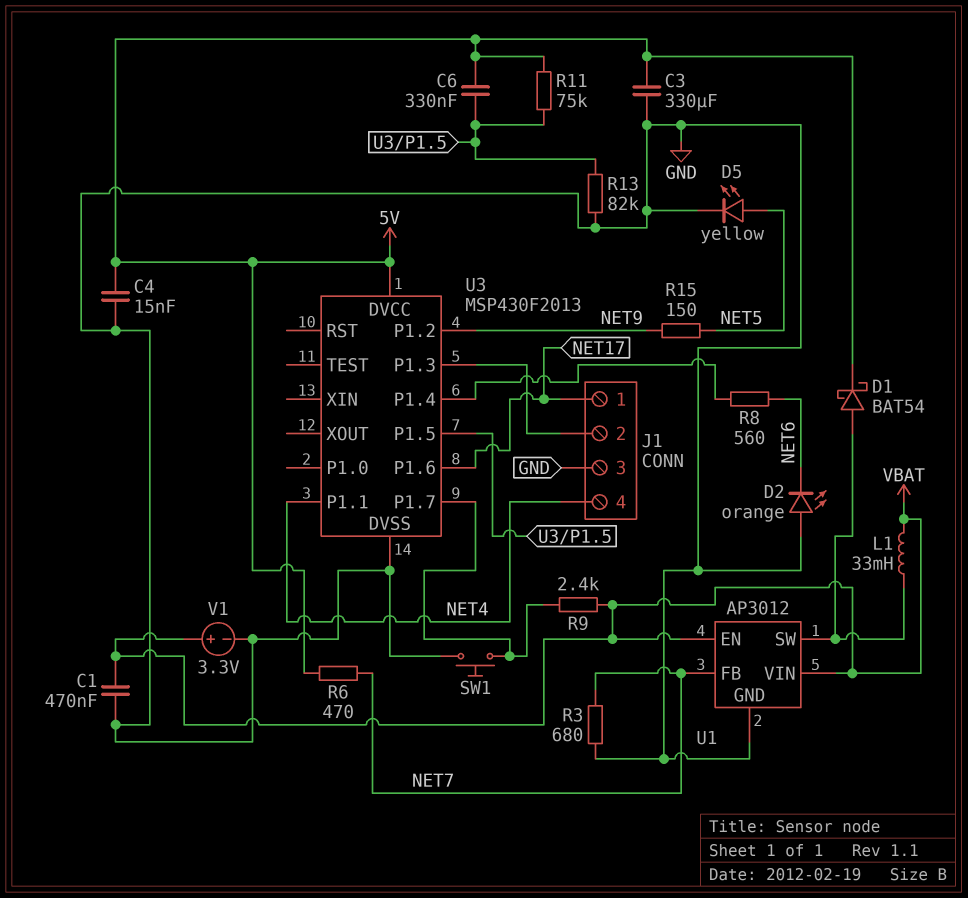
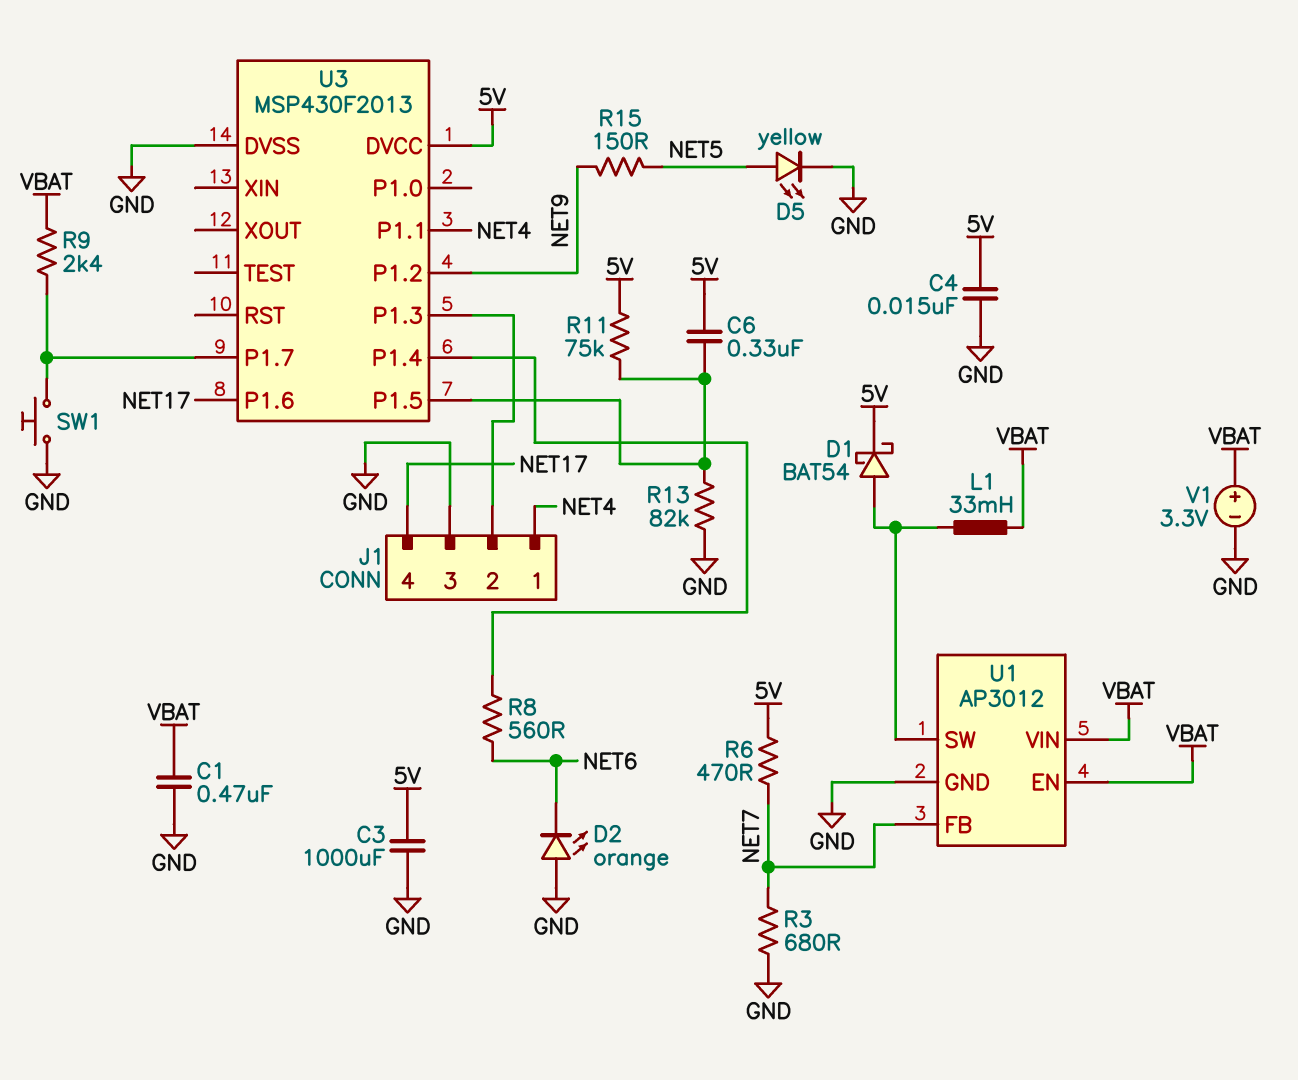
C3: 330uF (5V, GND) -> 1000uF (5V, GND)
J1 pin 1: NET17 -> NET4
J1 pin 4: NET4 -> NET17

